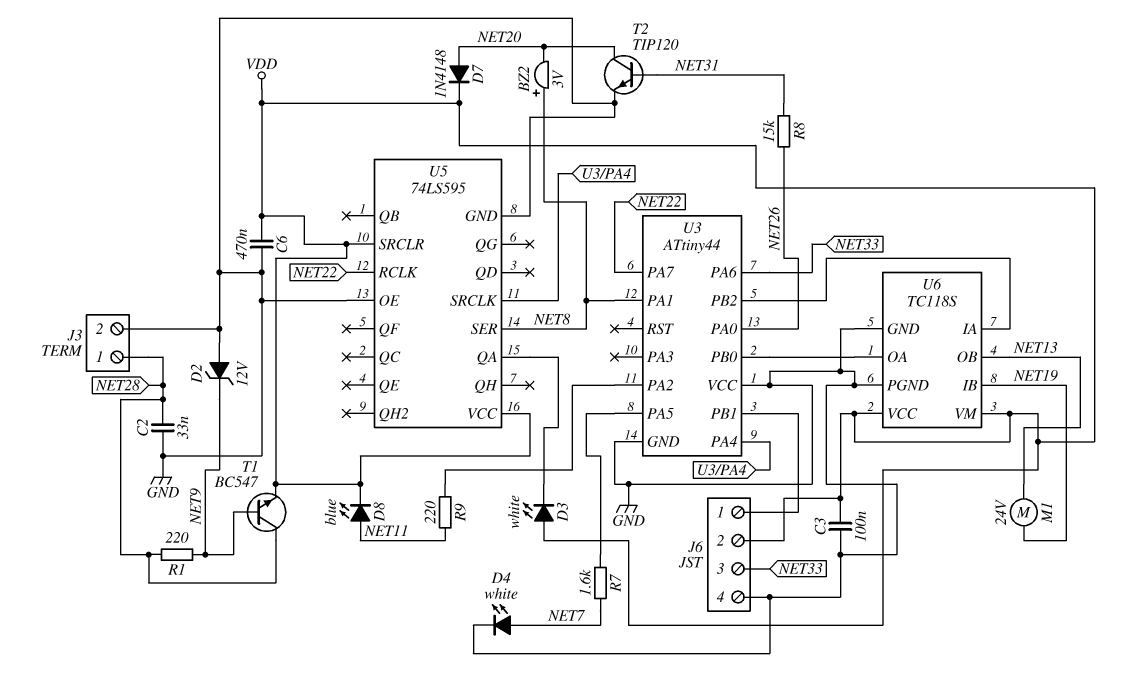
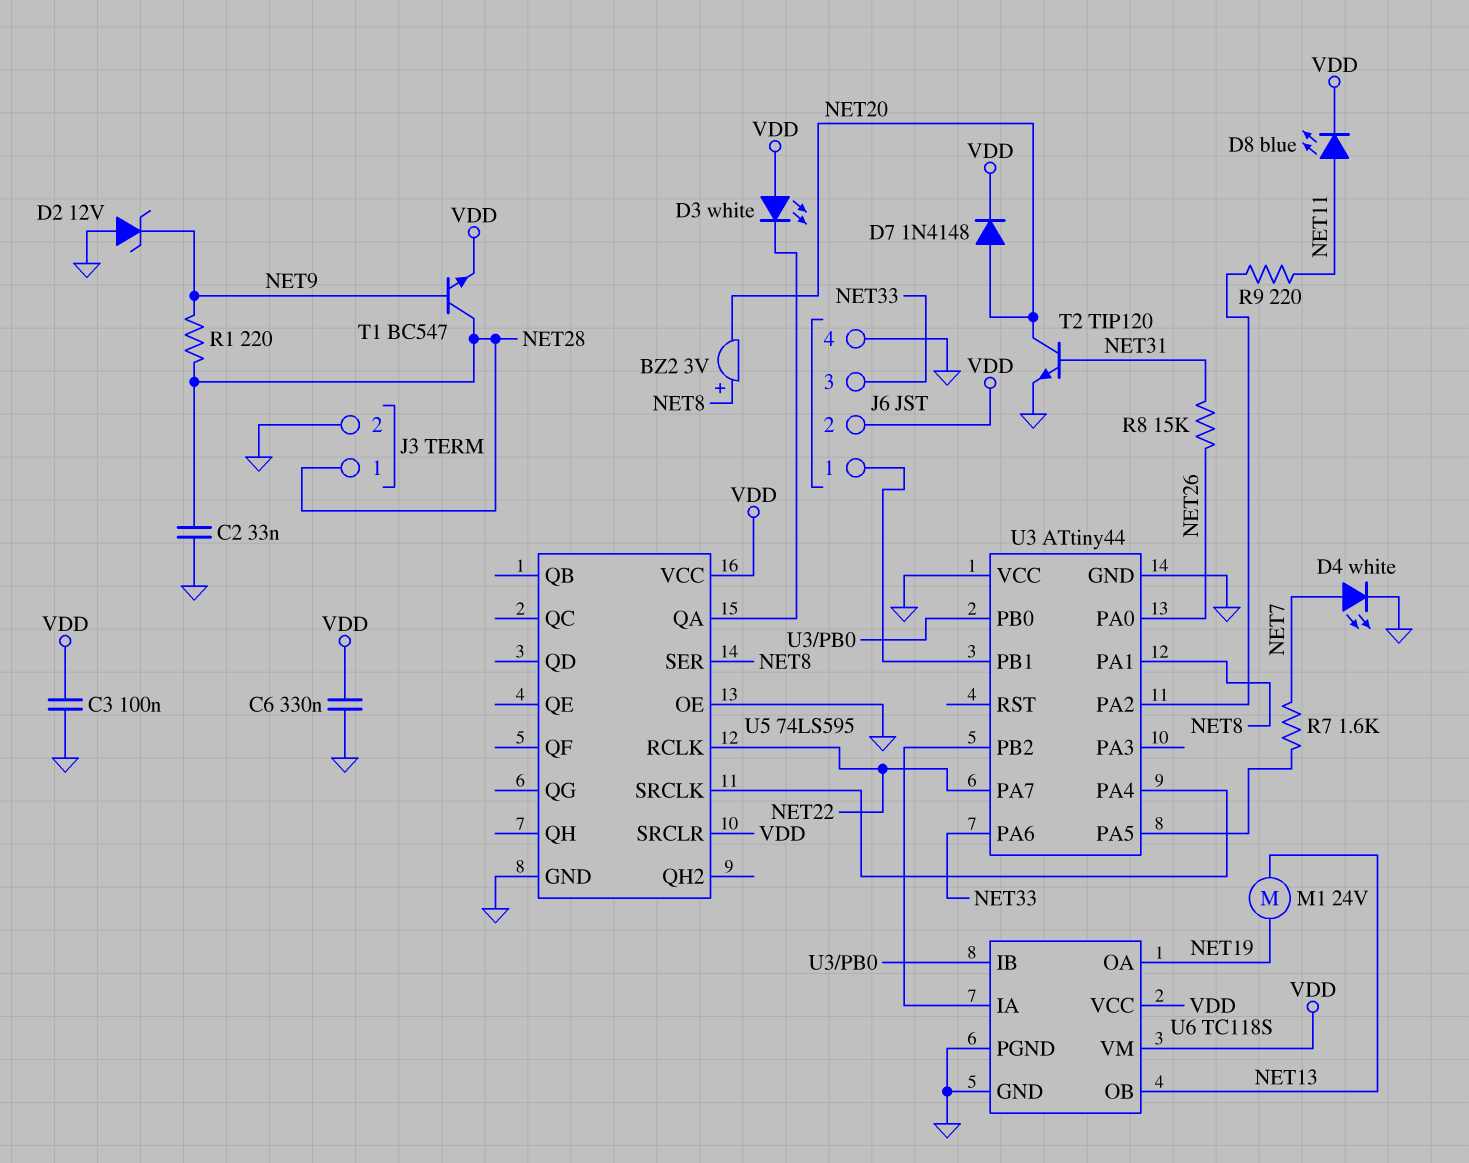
C6: 470nF (GND, VDD) -> 330nF (GND, VDD)
U6 pin IB: NET19 -> U3/PB0
U6 pin OA: U3/PB0 -> NET19

